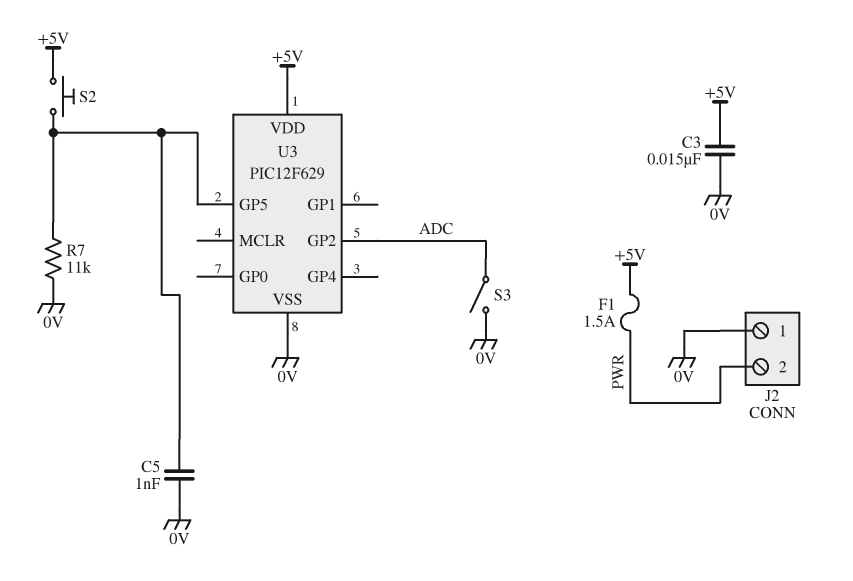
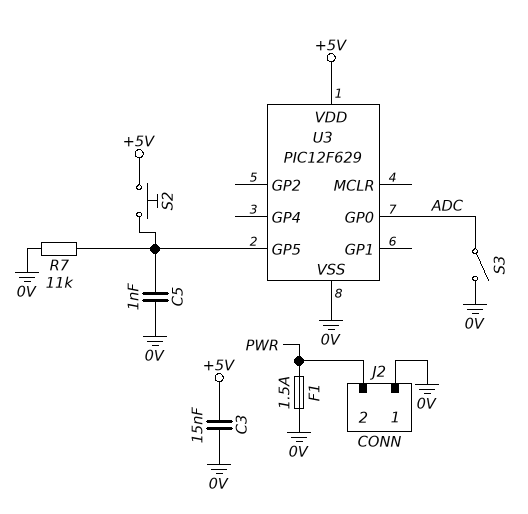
F1: 1.5A (+5V, PWR) -> 1.5A (0V, PWR)
U3 pin GP0: none -> ADC
U3 pin GP2: ADC -> none

